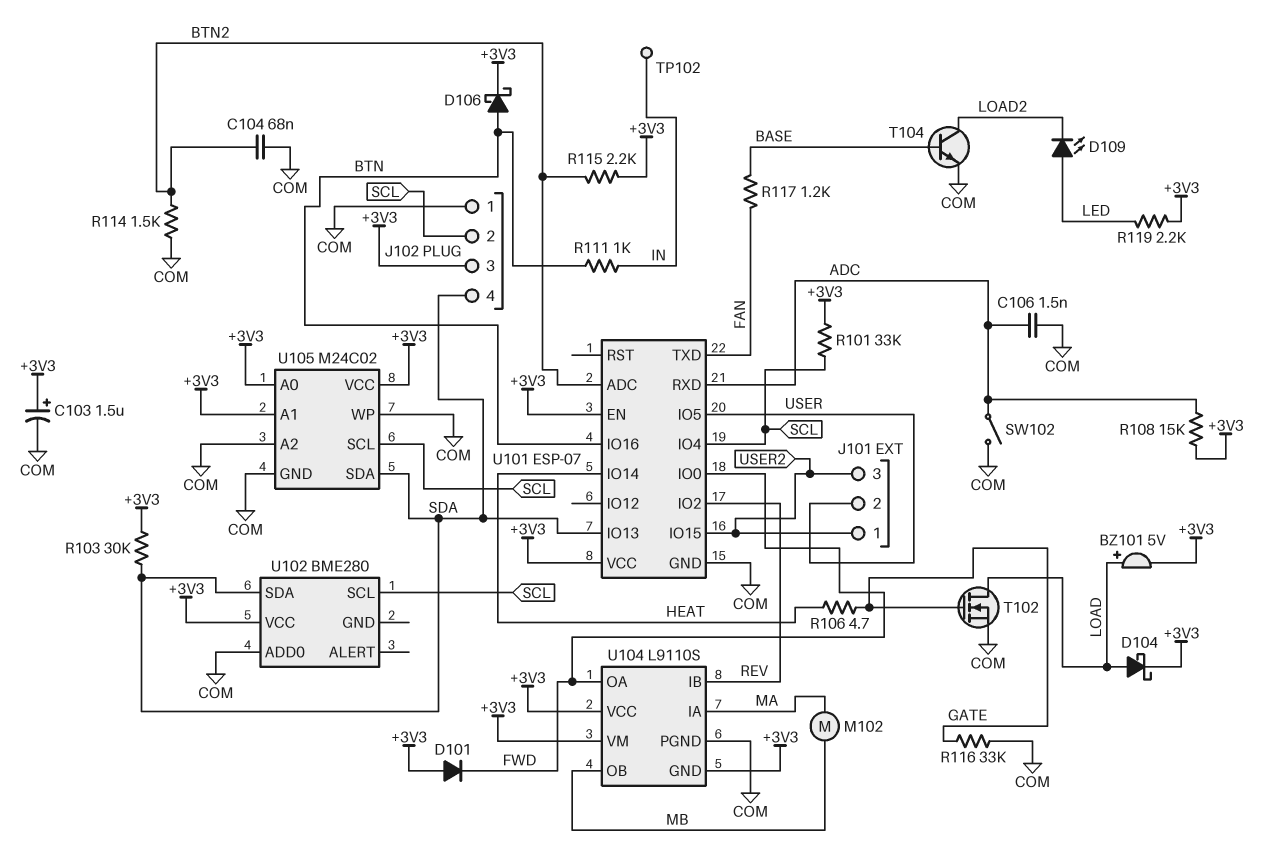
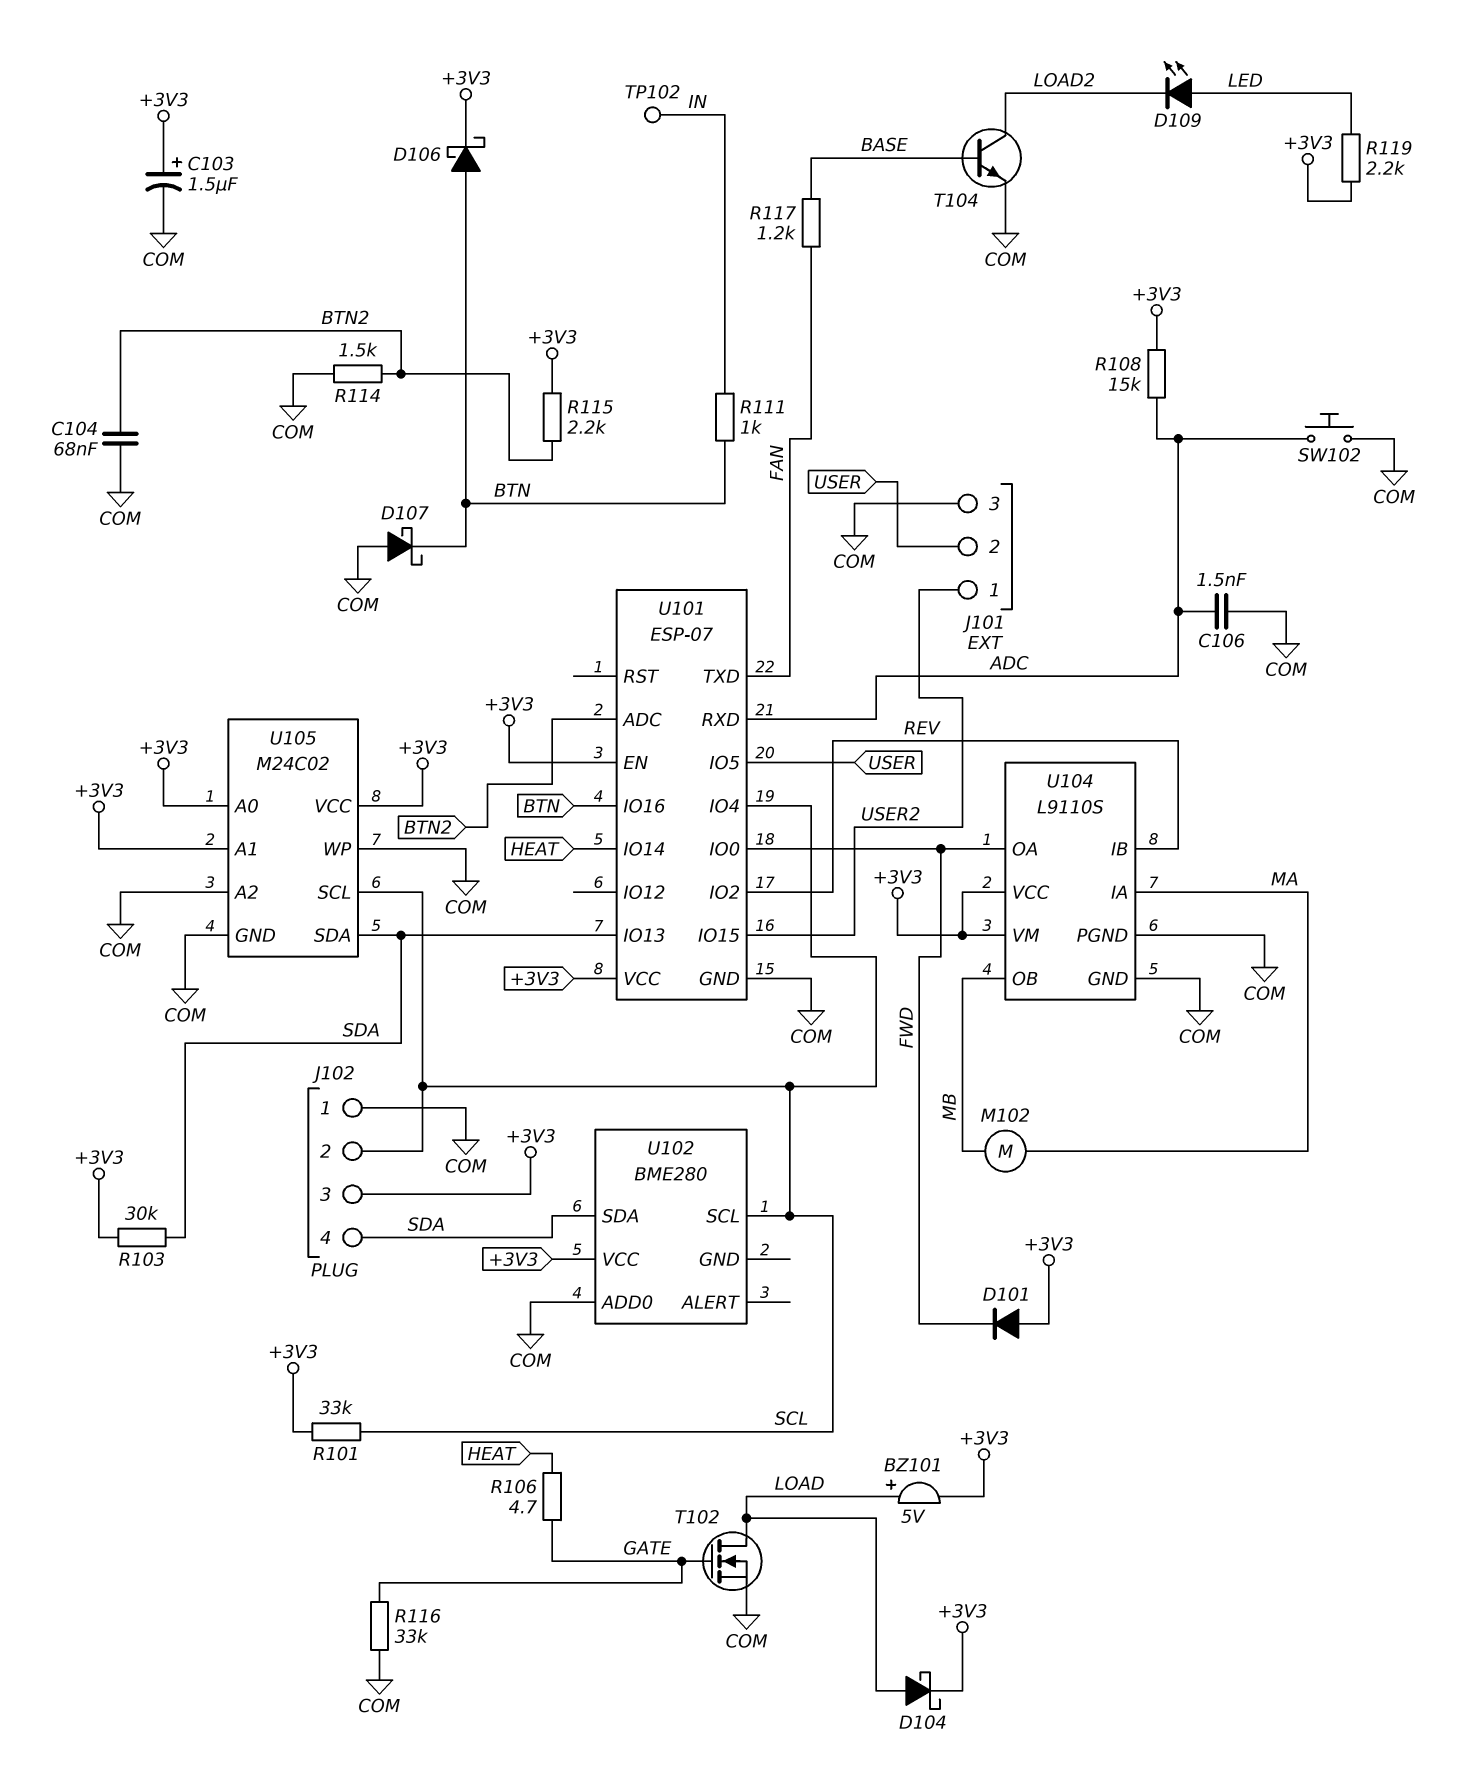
D107: none -> schottky (A COM, K BTN)
J101 pin 3: USER2 -> COM
SW102: switch (ADC, COM) -> button (ADC, COM)
U104 pin GND: +3V3 -> COM

